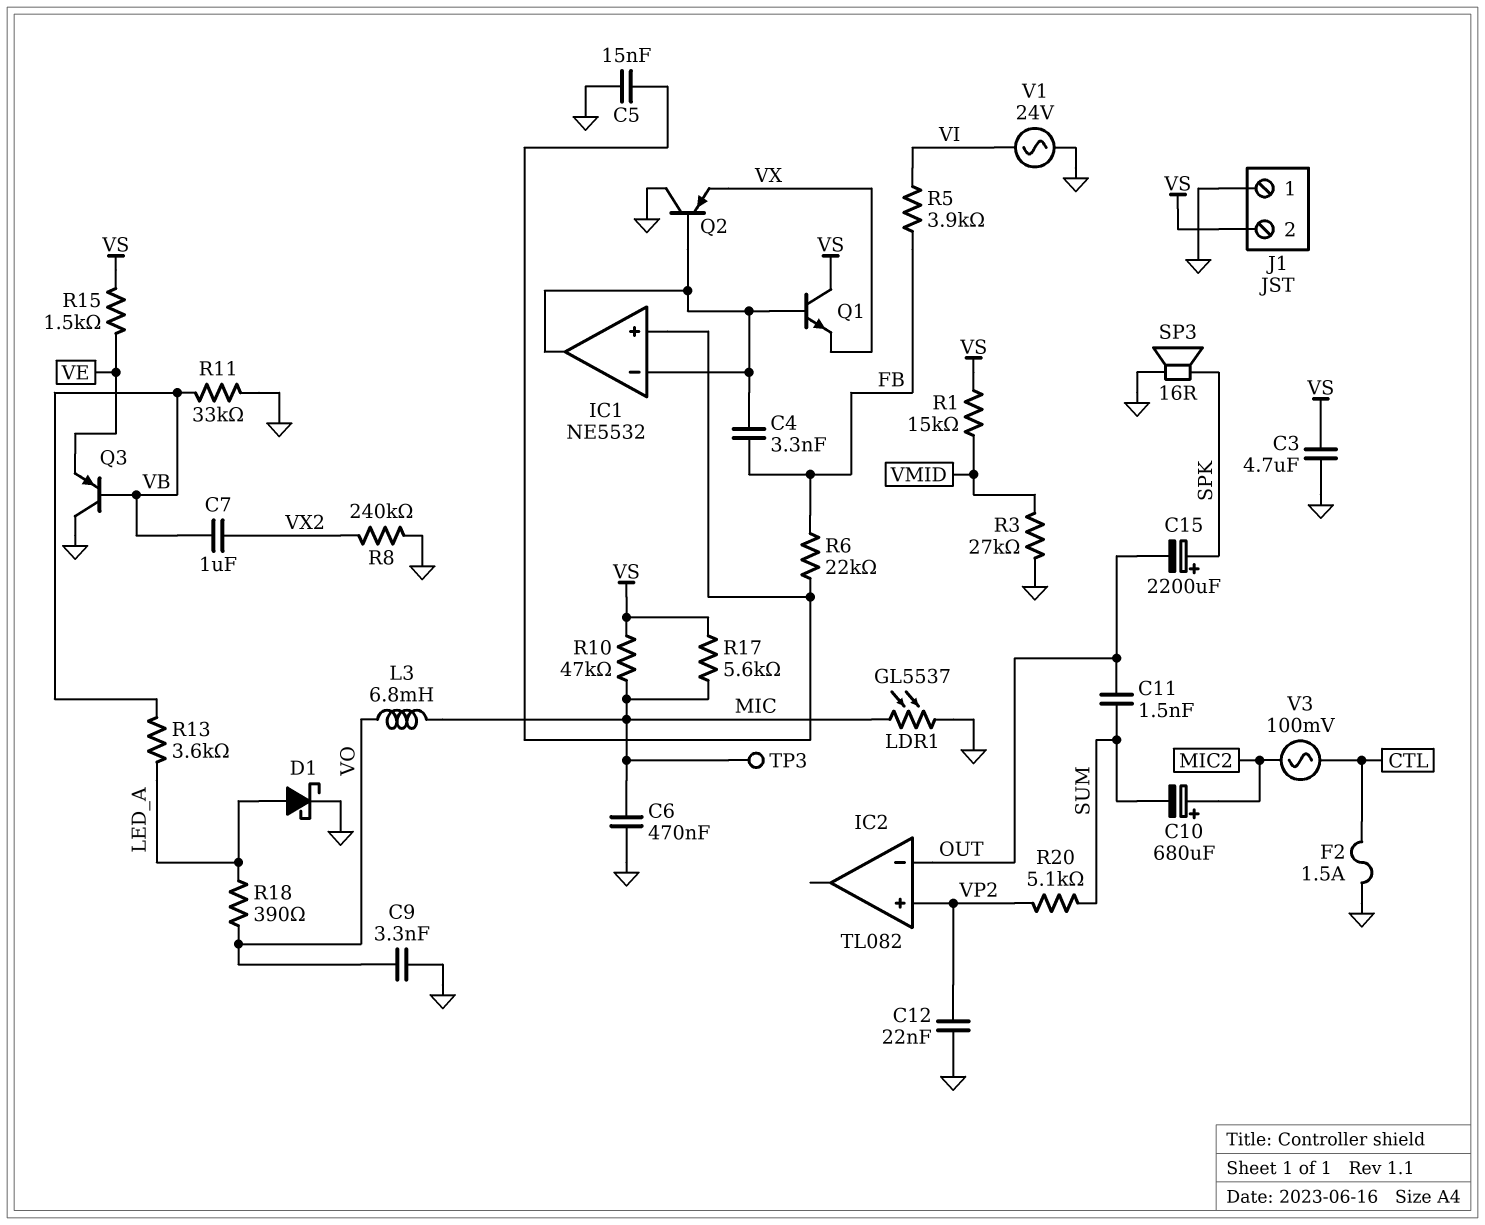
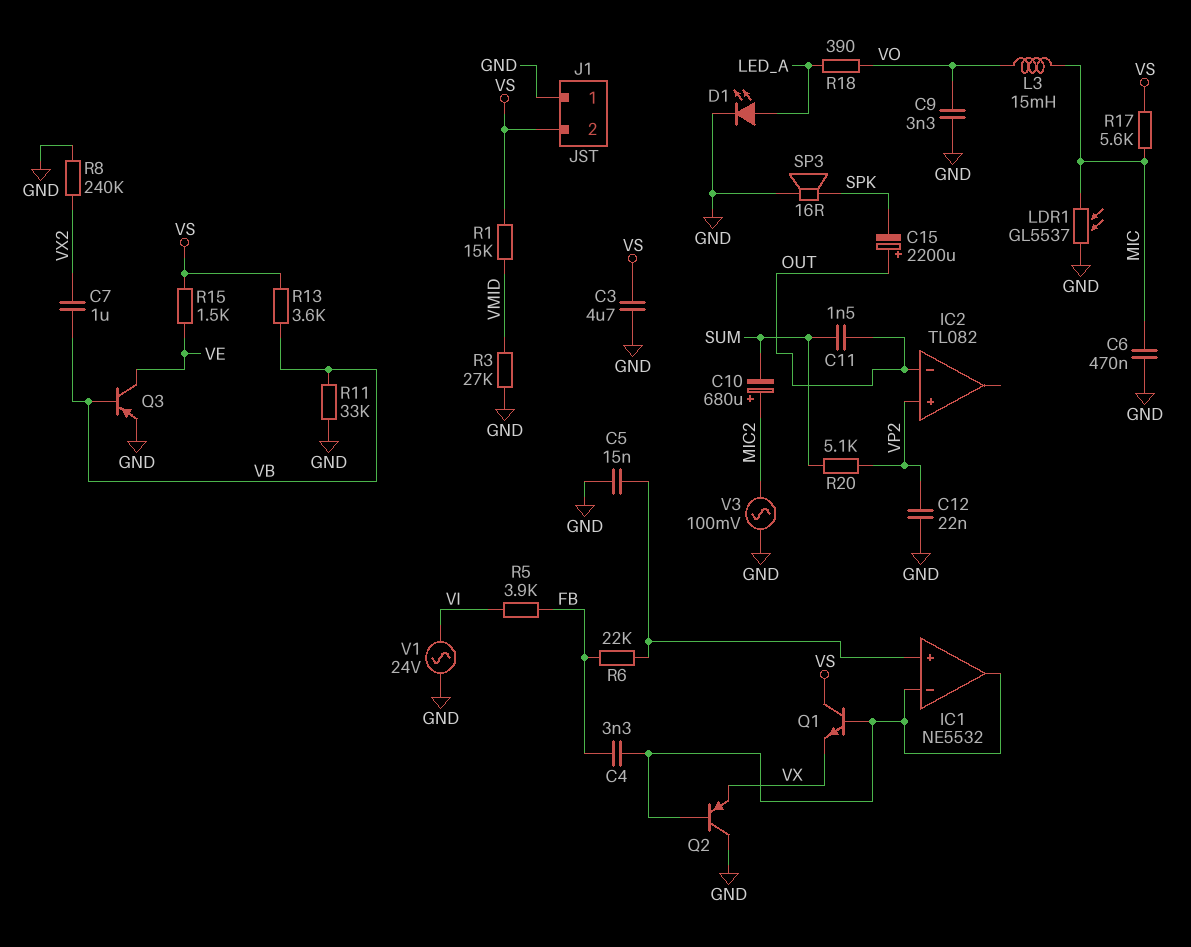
C15: 2200uF (plus SPK, minus OUT) -> 2200uF (plus OUT, minus SPK)
D1: schottky (A LED_A, K GND) -> LED (A LED_A, K GND)
F2: 1.5A (CTL, GND) -> none
L3: 6.8mH (MIC, VO) -> 15mH (MIC, VO)
Q3: PNP (B VB, C GND, E VE) -> PNP (B VB, C VE, E GND)
R10: 47k (MIC, VS) -> none
R13: 3.6k (LED_A, VB) -> 3.6k (VB, VS)
TP3: test point (MIC) -> none
V3: AC 100mV (CTL, MIC2) -> AC 100mV (GND, MIC2)

